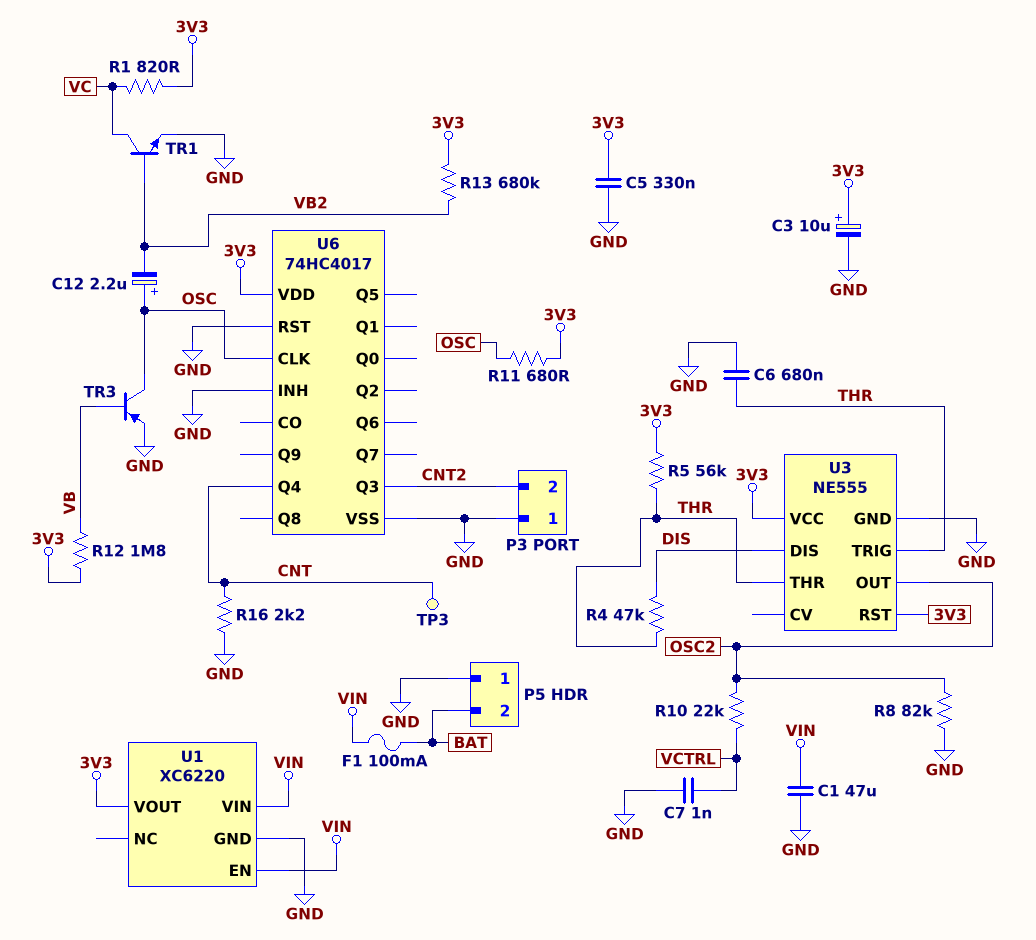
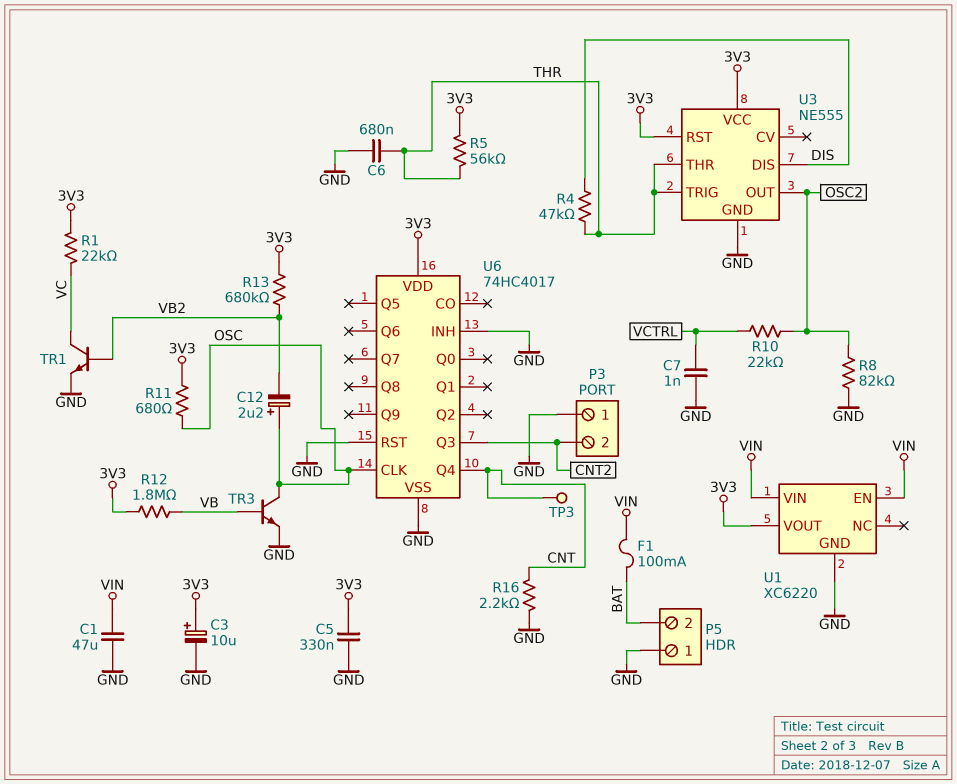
R1: 820 (3V3, VC) -> 22k (3V3, VC)
TR3: PNP (B VB, C OSC, E GND) -> NPN (B VB, C OSC, E GND)

